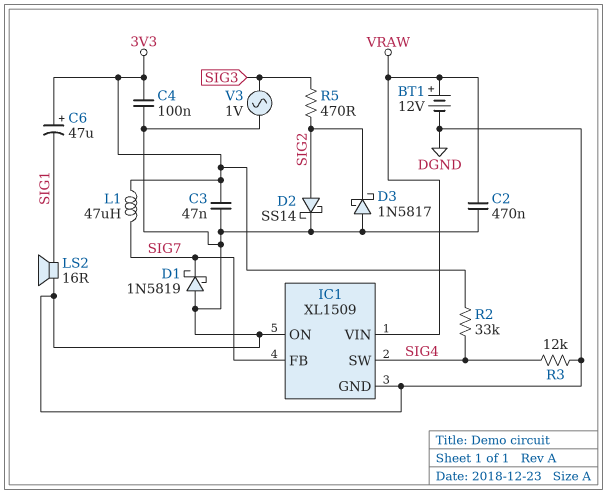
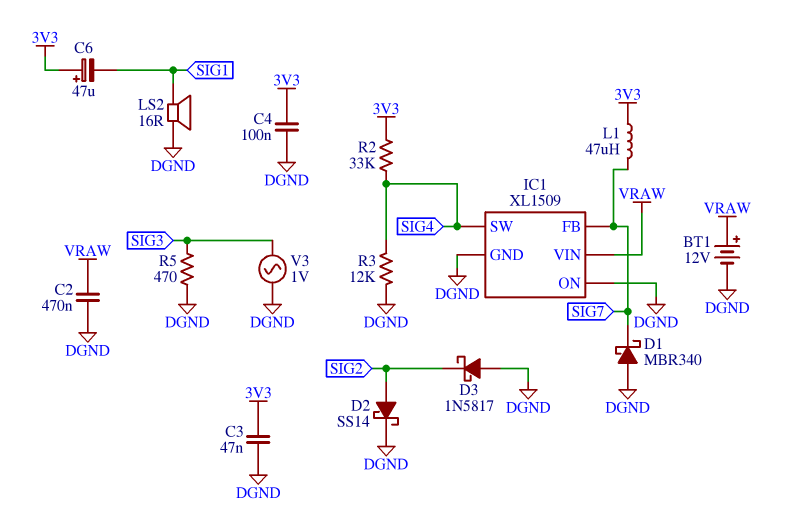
D1: schottky 1N5819 (A DGND, K SIG7) -> schottky MBR340 (A DGND, K SIG7)
R5: 470 (SIG2, SIG3) -> 470 (DGND, SIG3)

